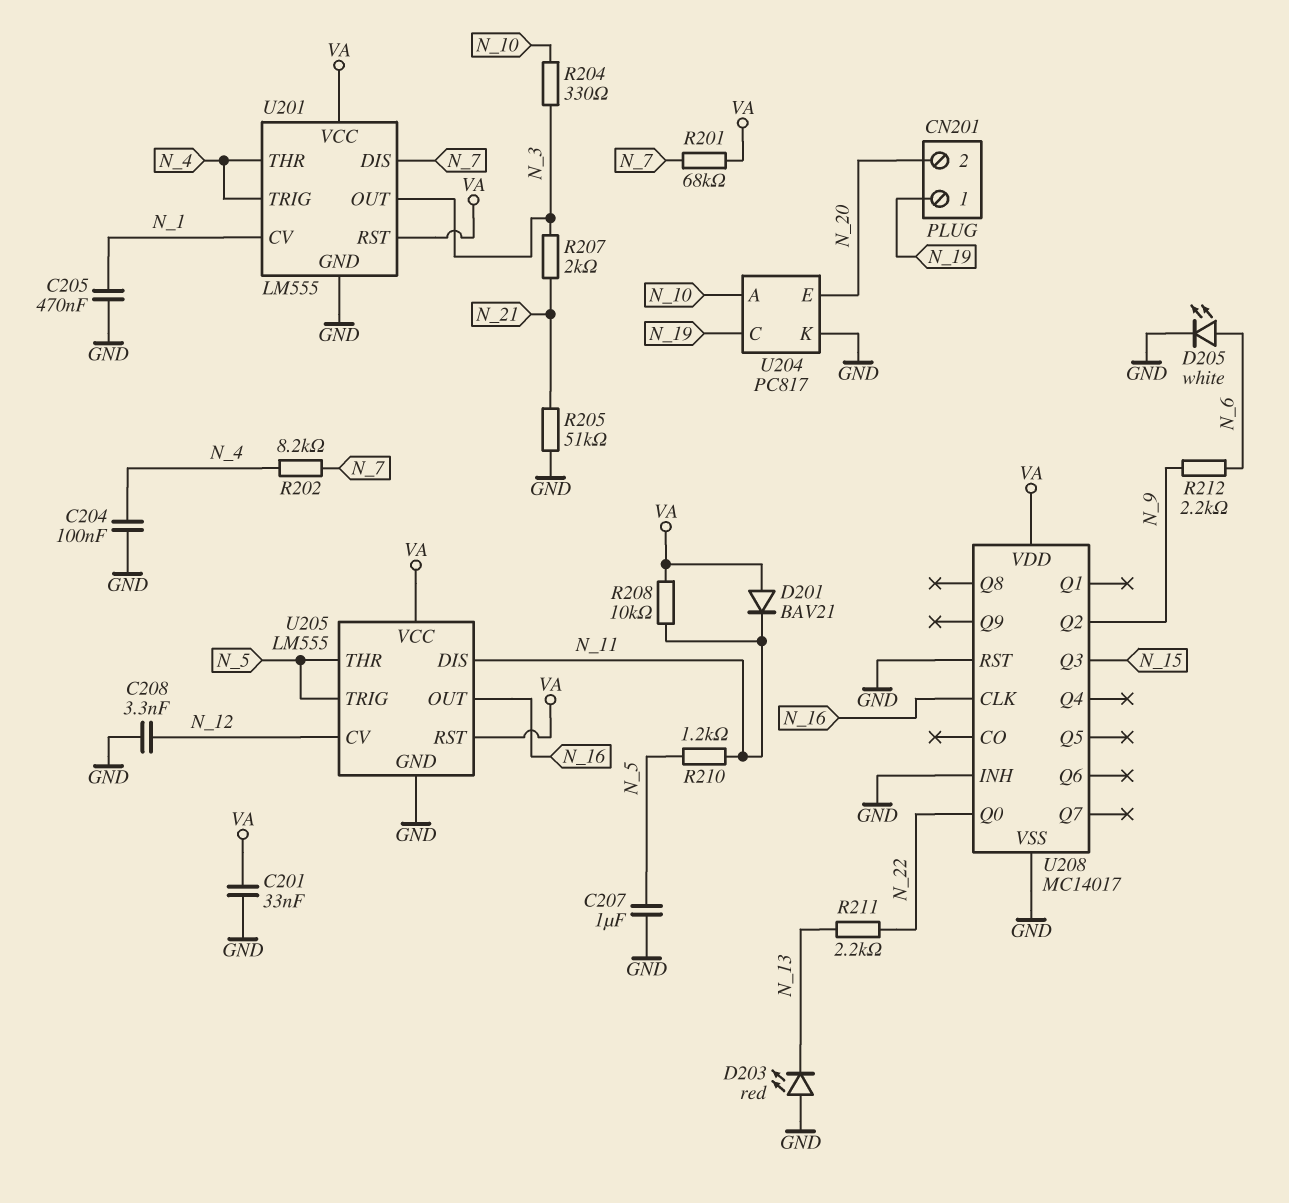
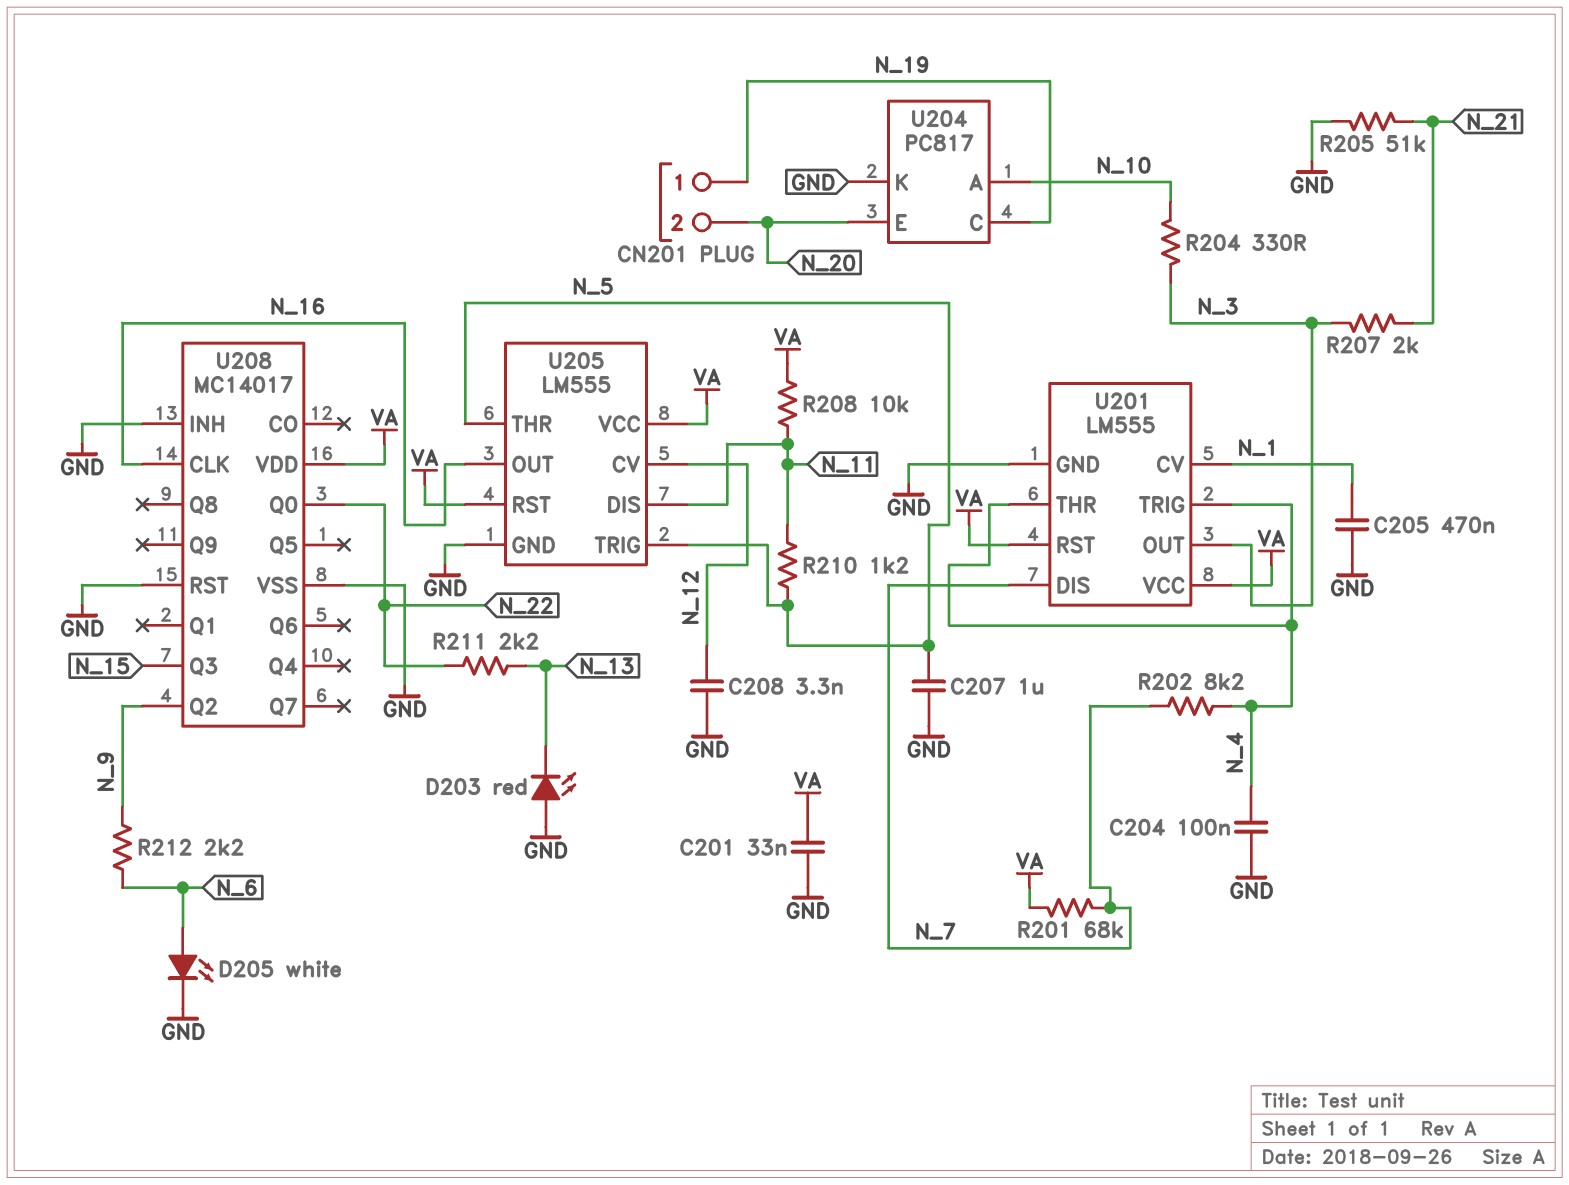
D201: diode BAV21 (A VA, K N_11) -> none

